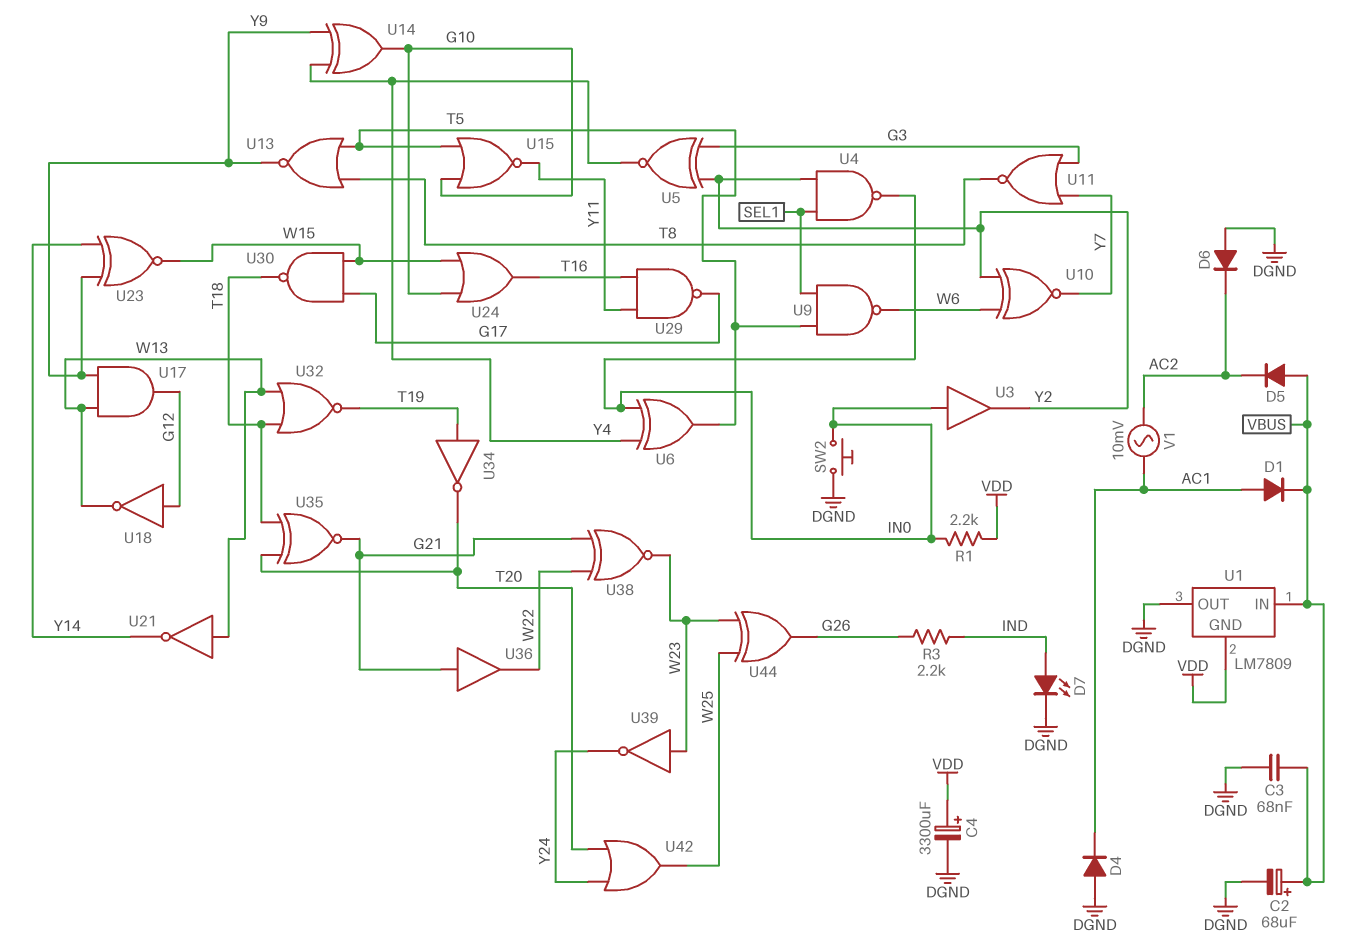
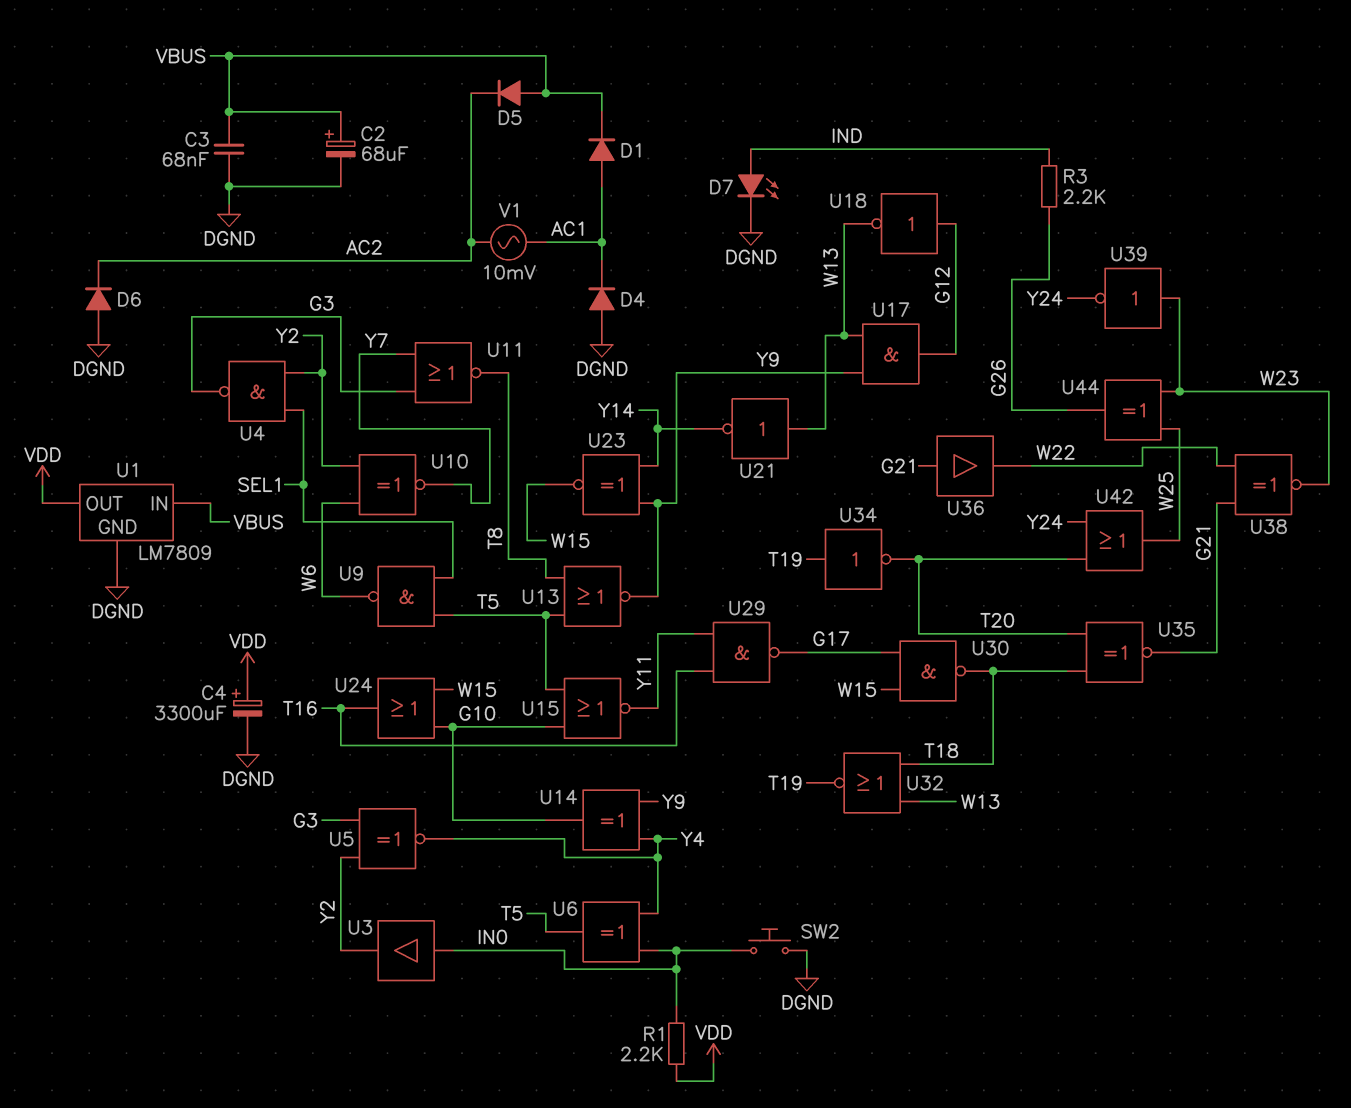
U1 pin GND: VDD -> DGND
U1 pin OUT: DGND -> VDD
U4: NAND (in SEL1, in Y2, out IN0) -> NAND (in SEL1, in Y2, out G3)

